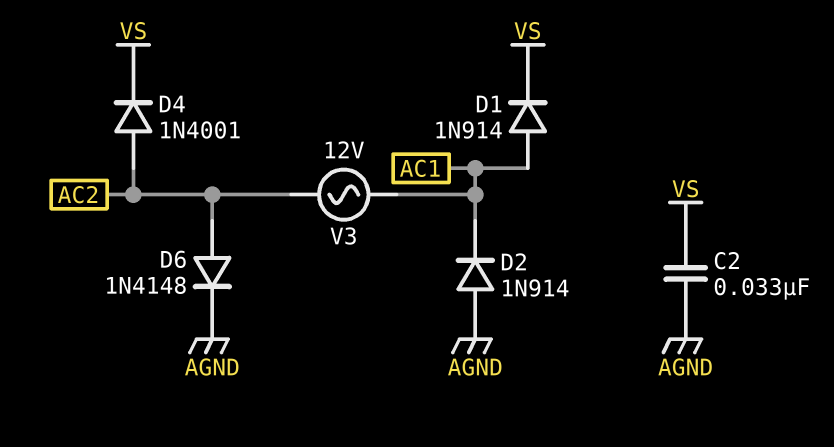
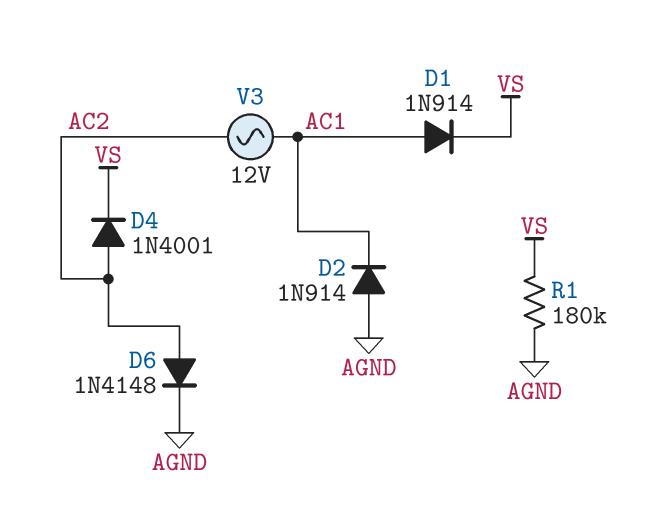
C2: 33nF (AGND, VS) -> none
R1: none -> 180k (AGND, VS)

